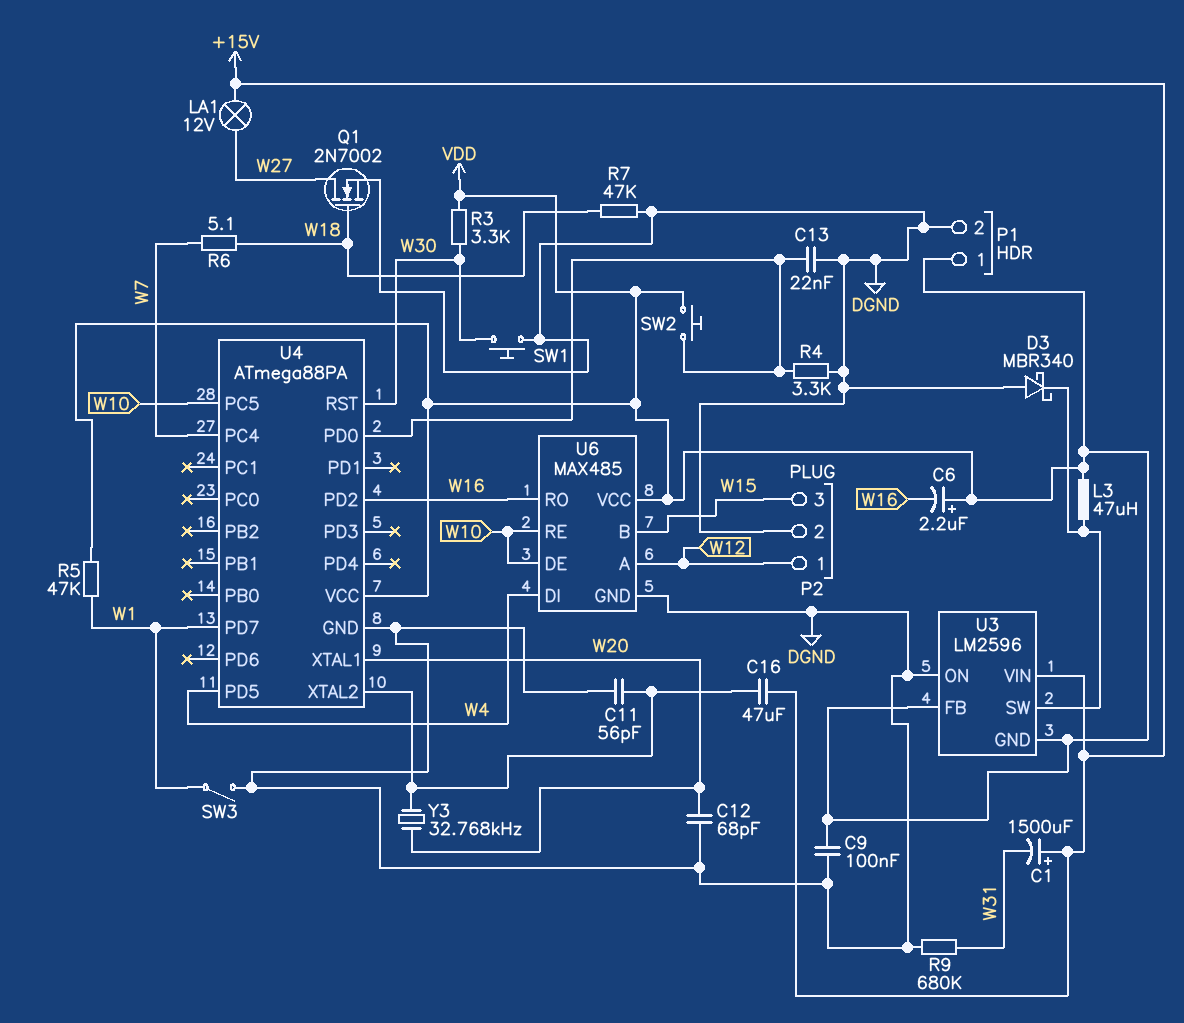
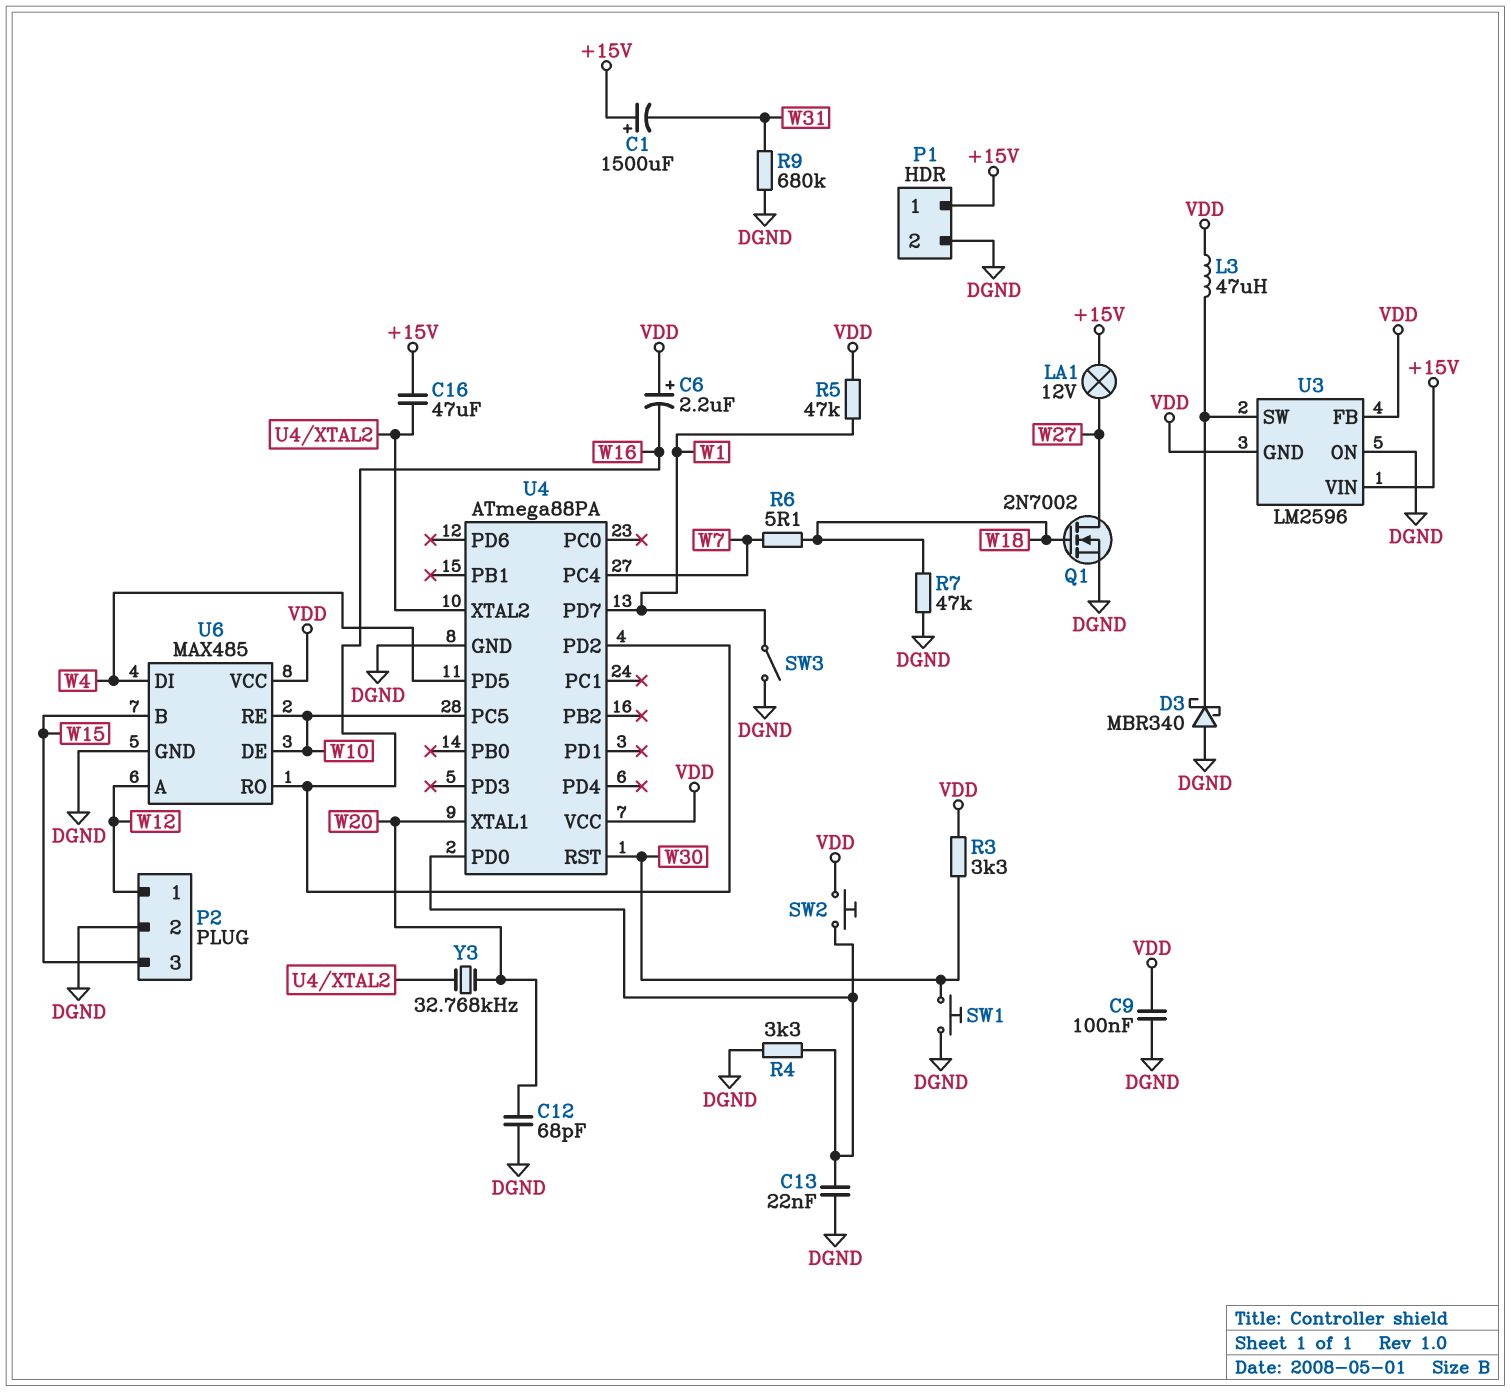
C11: 56pF (DGND, U4/XTAL2) -> none
P1 pin 1: VDD -> +15V

